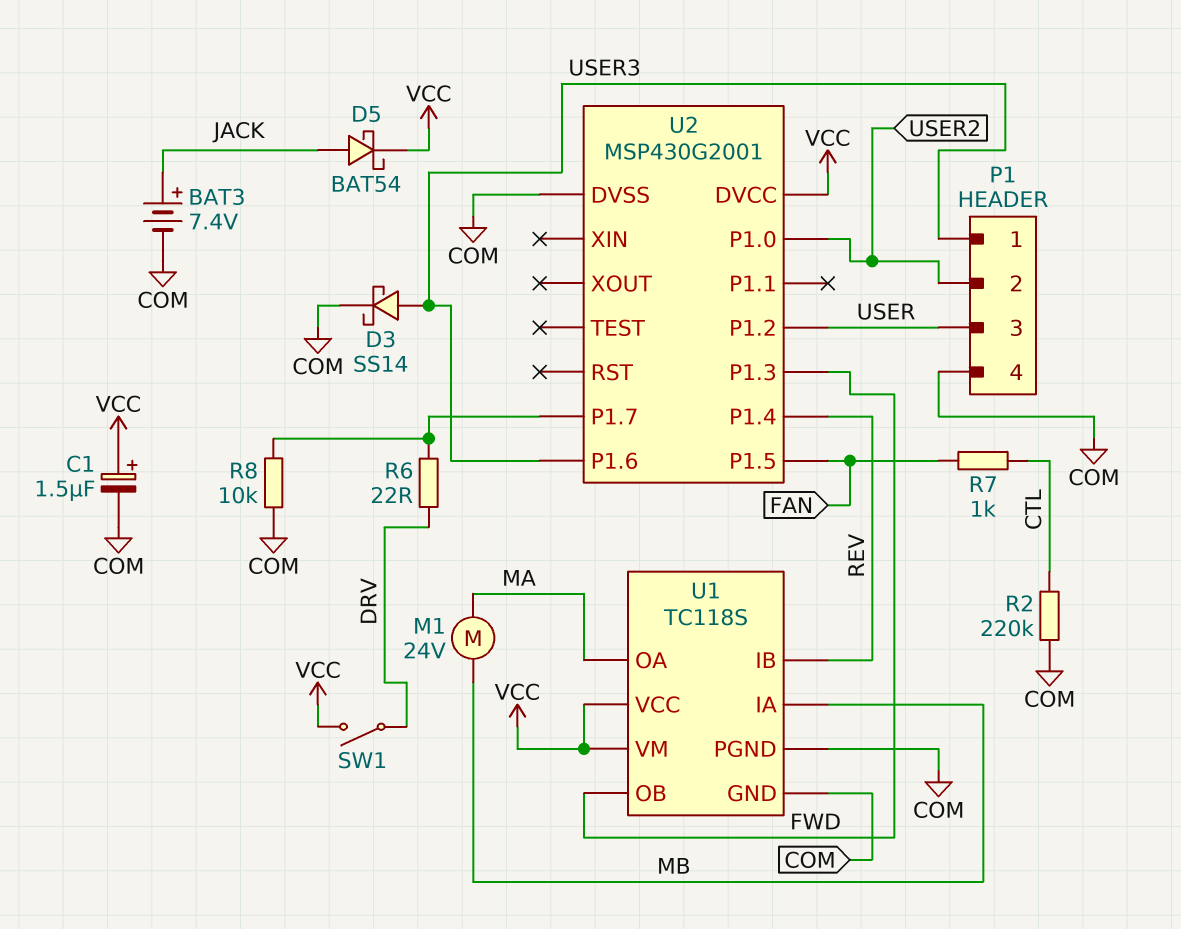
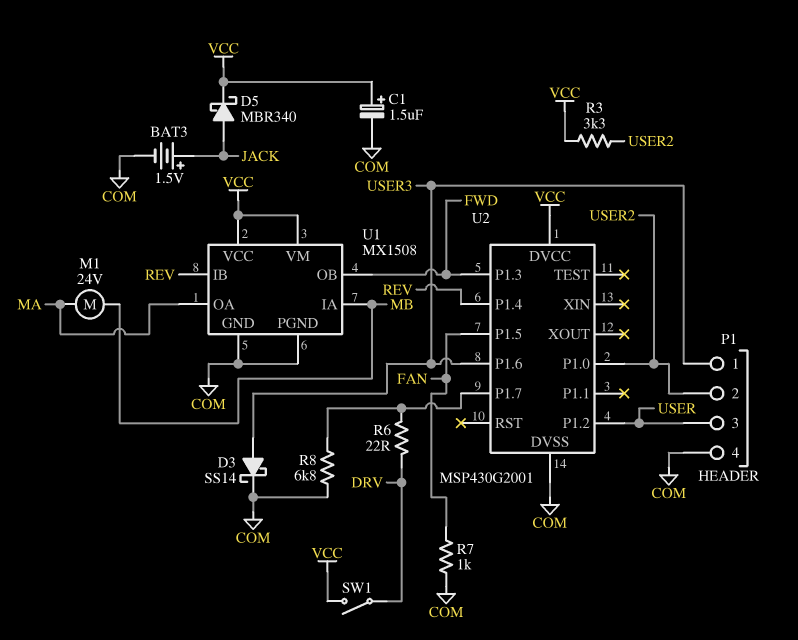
BAT3: 7.4V (plus JACK, minus COM) -> 1.5V (plus JACK, minus COM)
D5: schottky BAT54 (A JACK, K VCC) -> schottky MBR340 (A JACK, K VCC)
R2: 220k (COM, CTL) -> none
R3: none -> 3.3k (USER2, VCC)
R7: 1k (CTL, FAN) -> 1k (COM, FAN)
R8: 10k (COM, U2/P1.7) -> 6.8k (COM, U2/P1.7)
U1: TC118S -> MX1508

